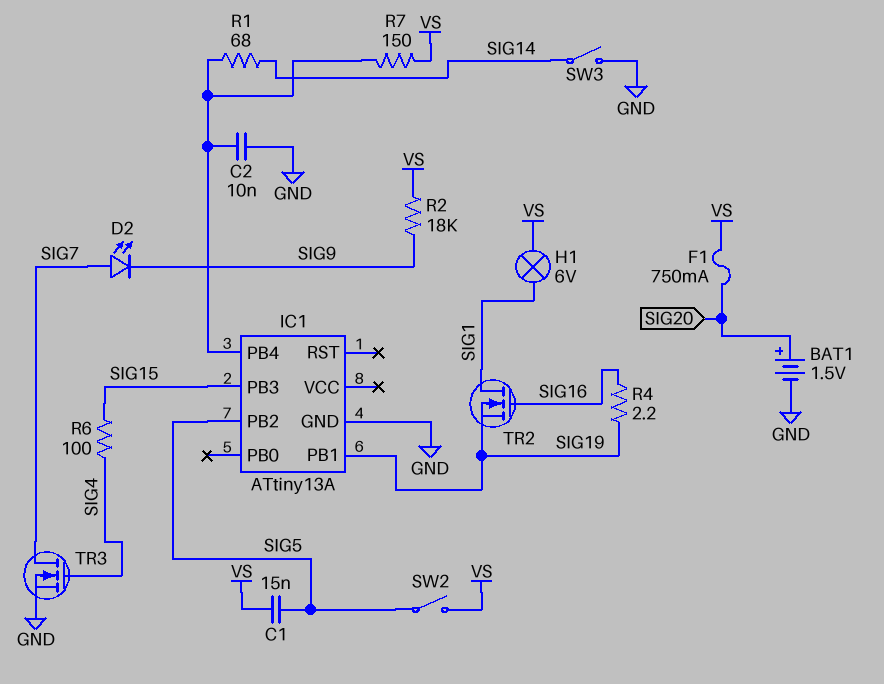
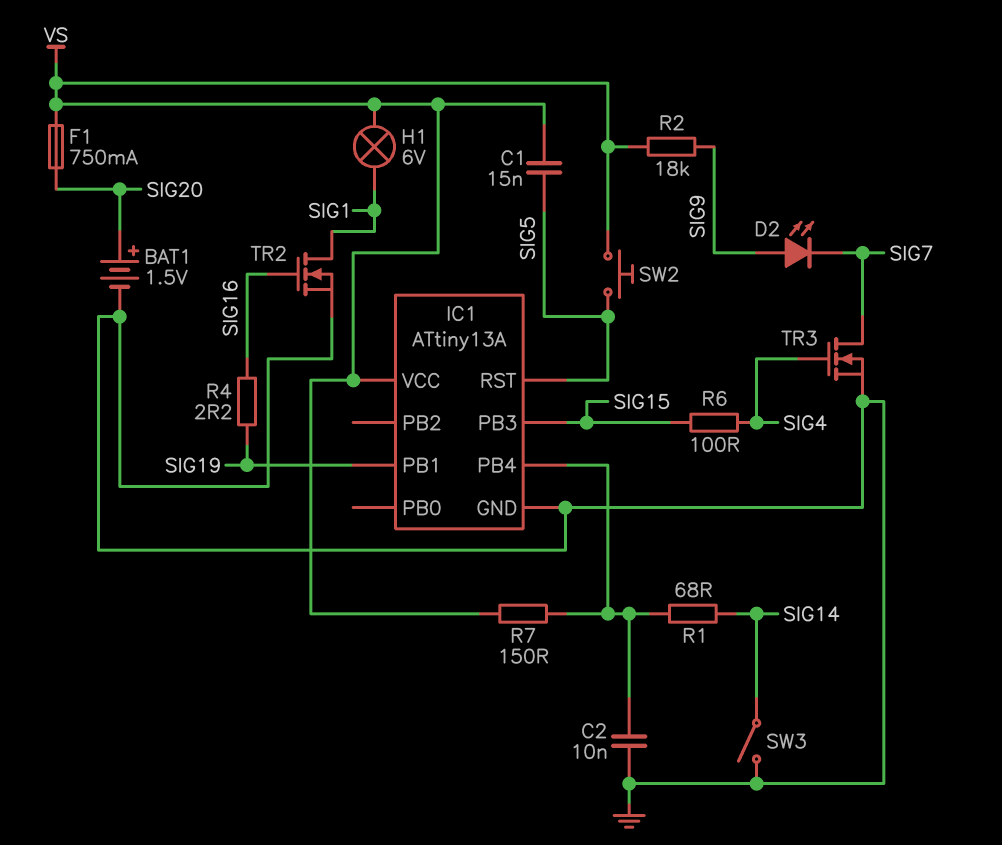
D2: LED (A SIG7, K SIG9) -> LED (A SIG9, K SIG7)
IC1 pin PB2: SIG5 -> none
IC1 pin RST: none -> SIG5
IC1 pin VCC: none -> VS
SW2: switch (SIG5, VS) -> button (SIG5, VS)
TR2: NMOS (G SIG16, D SIG1, S SIG19) -> NMOS (G SIG16, D SIG1, S GND)

